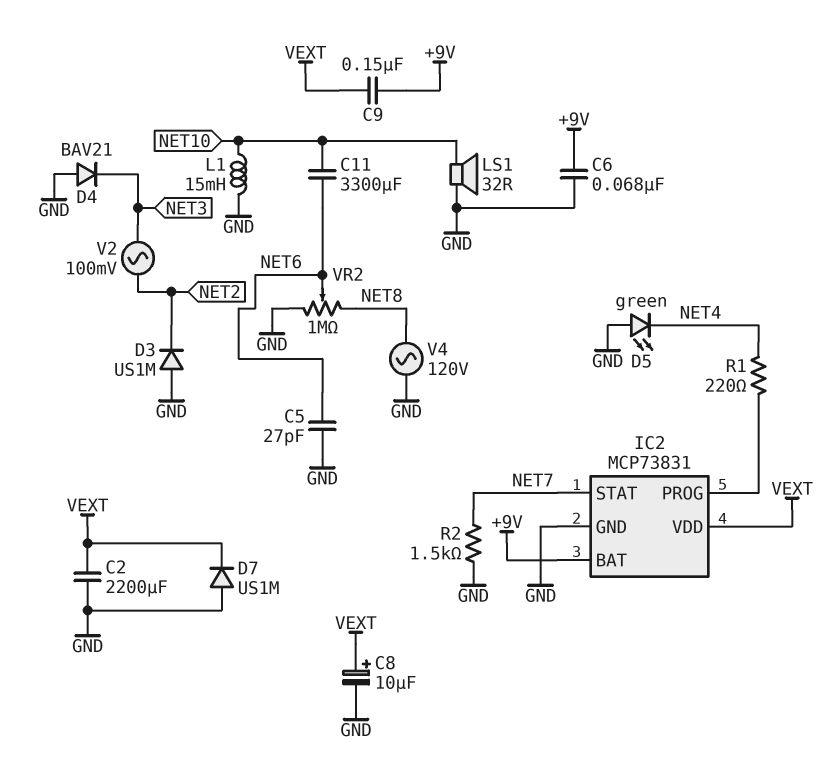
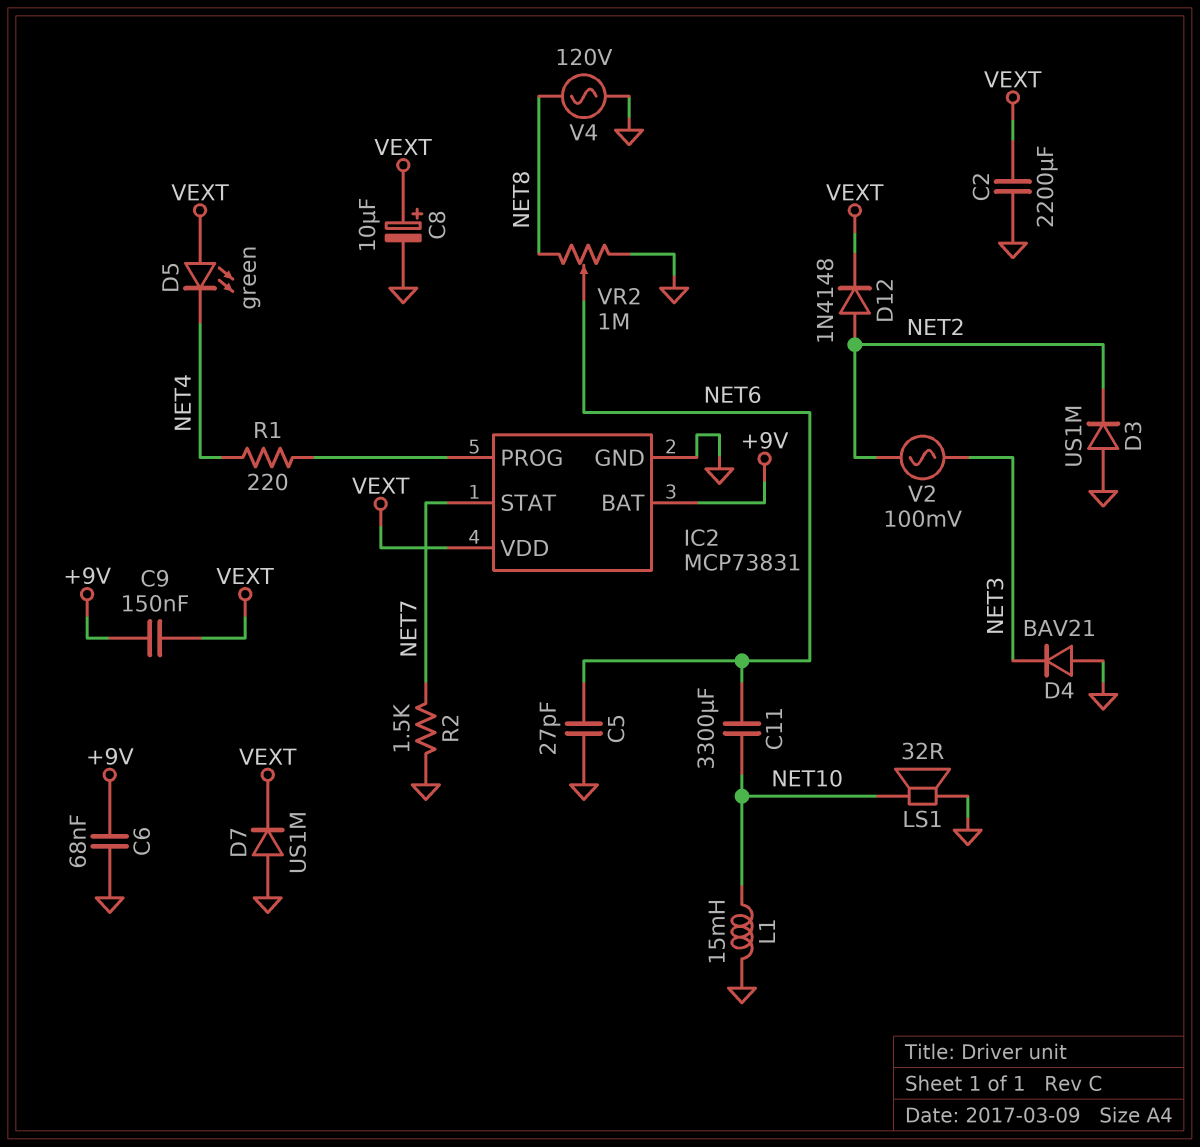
D5: LED green (A GND, K NET4) -> LED green (A VEXT, K NET4)
D12: none -> diode 1N4148 (A NET2, K VEXT)

